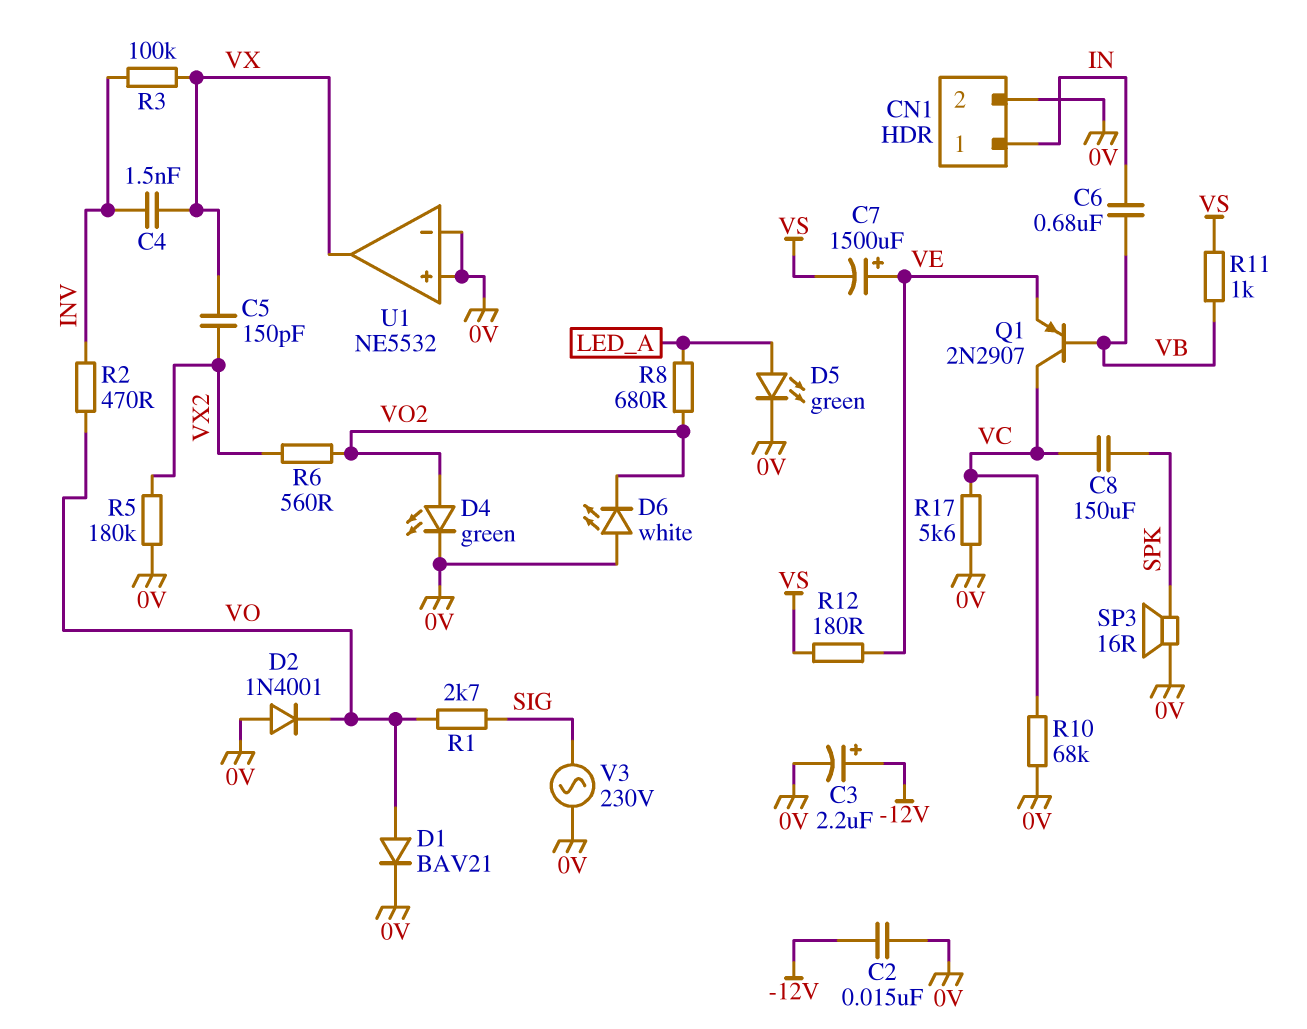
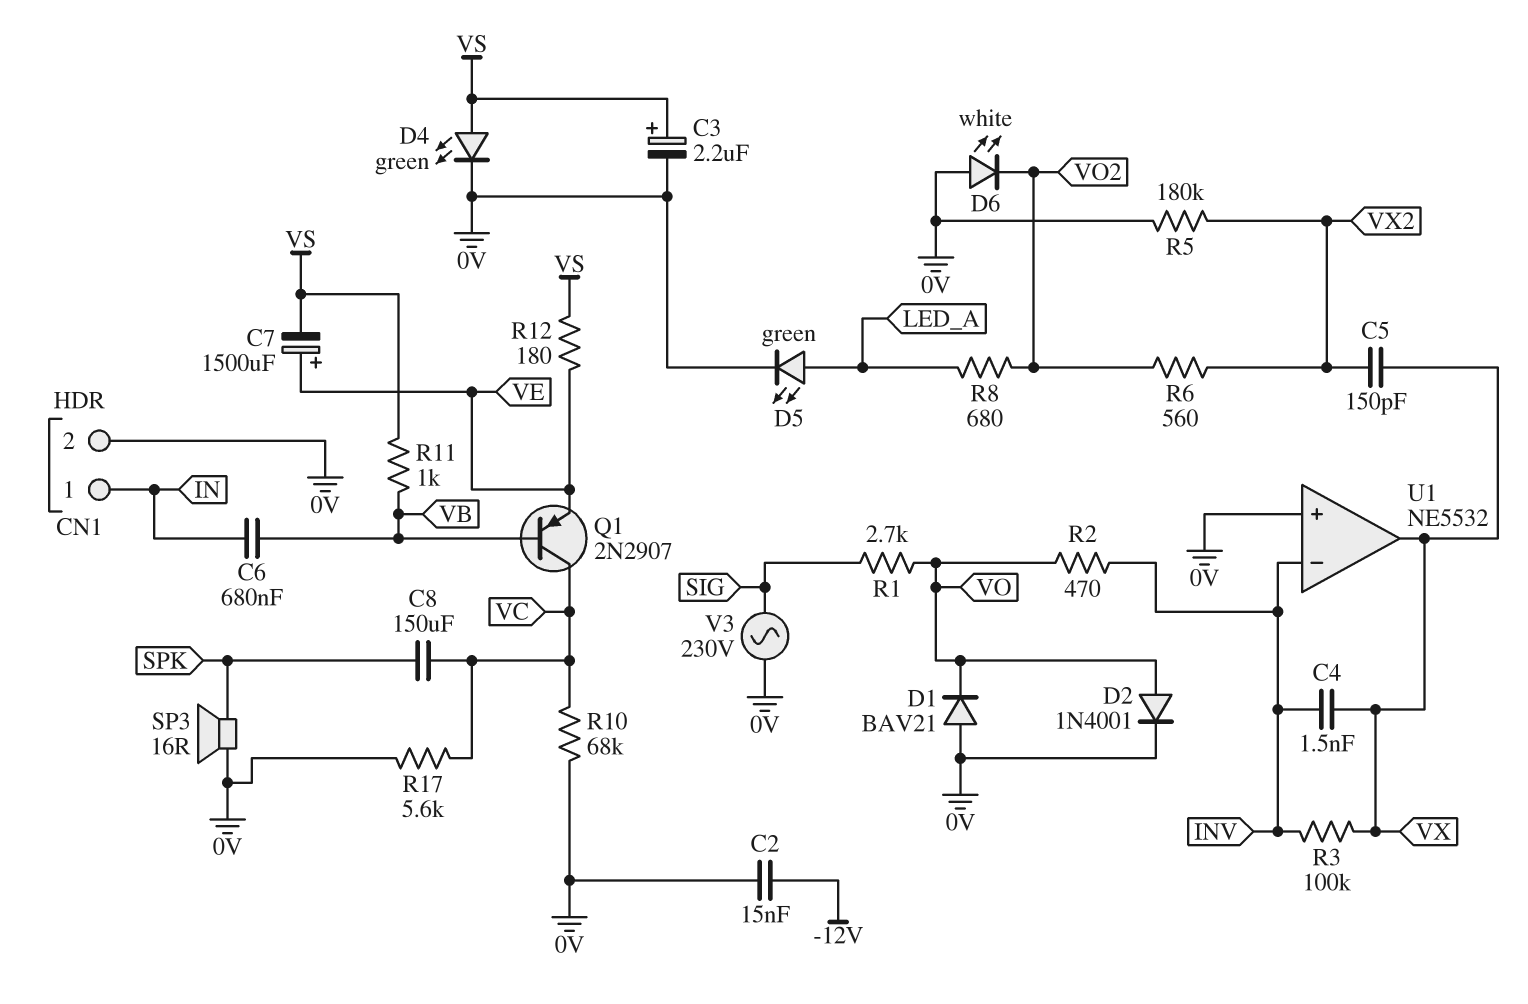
C3: 2.2uF (plus -12V, minus 0V) -> 2.2uF (plus VS, minus 0V)
D1: diode BAV21 (A VO, K 0V) -> diode BAV21 (A 0V, K VO)
D2: diode 1N4001 (A 0V, K VO) -> diode 1N4001 (A VO, K 0V)
D4: LED green (A VO2, K 0V) -> LED green (A VS, K 0V)
U1 pin in-: 0V -> INV

